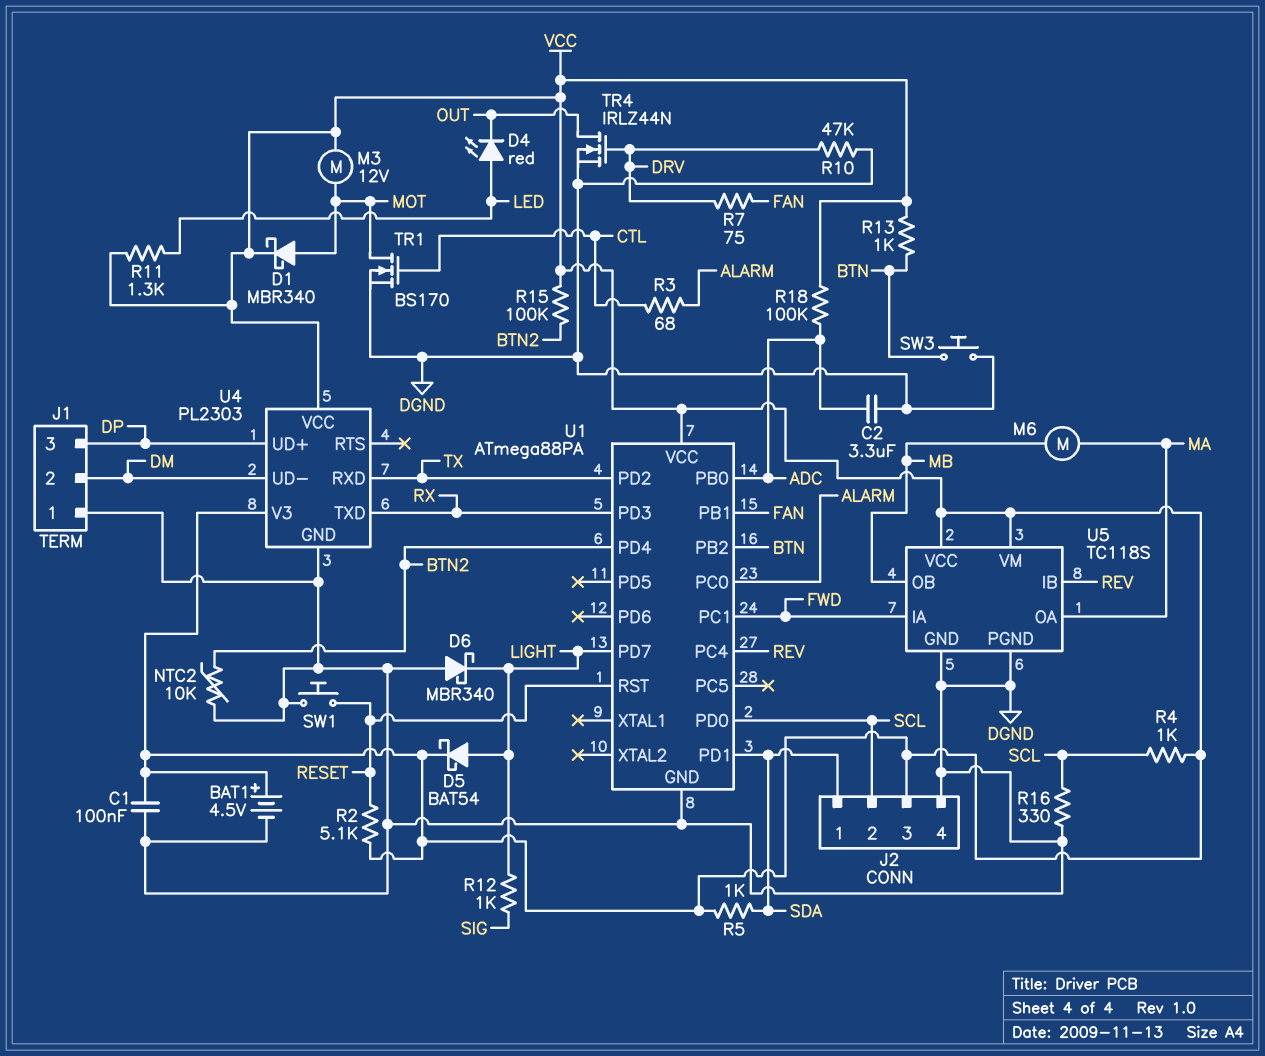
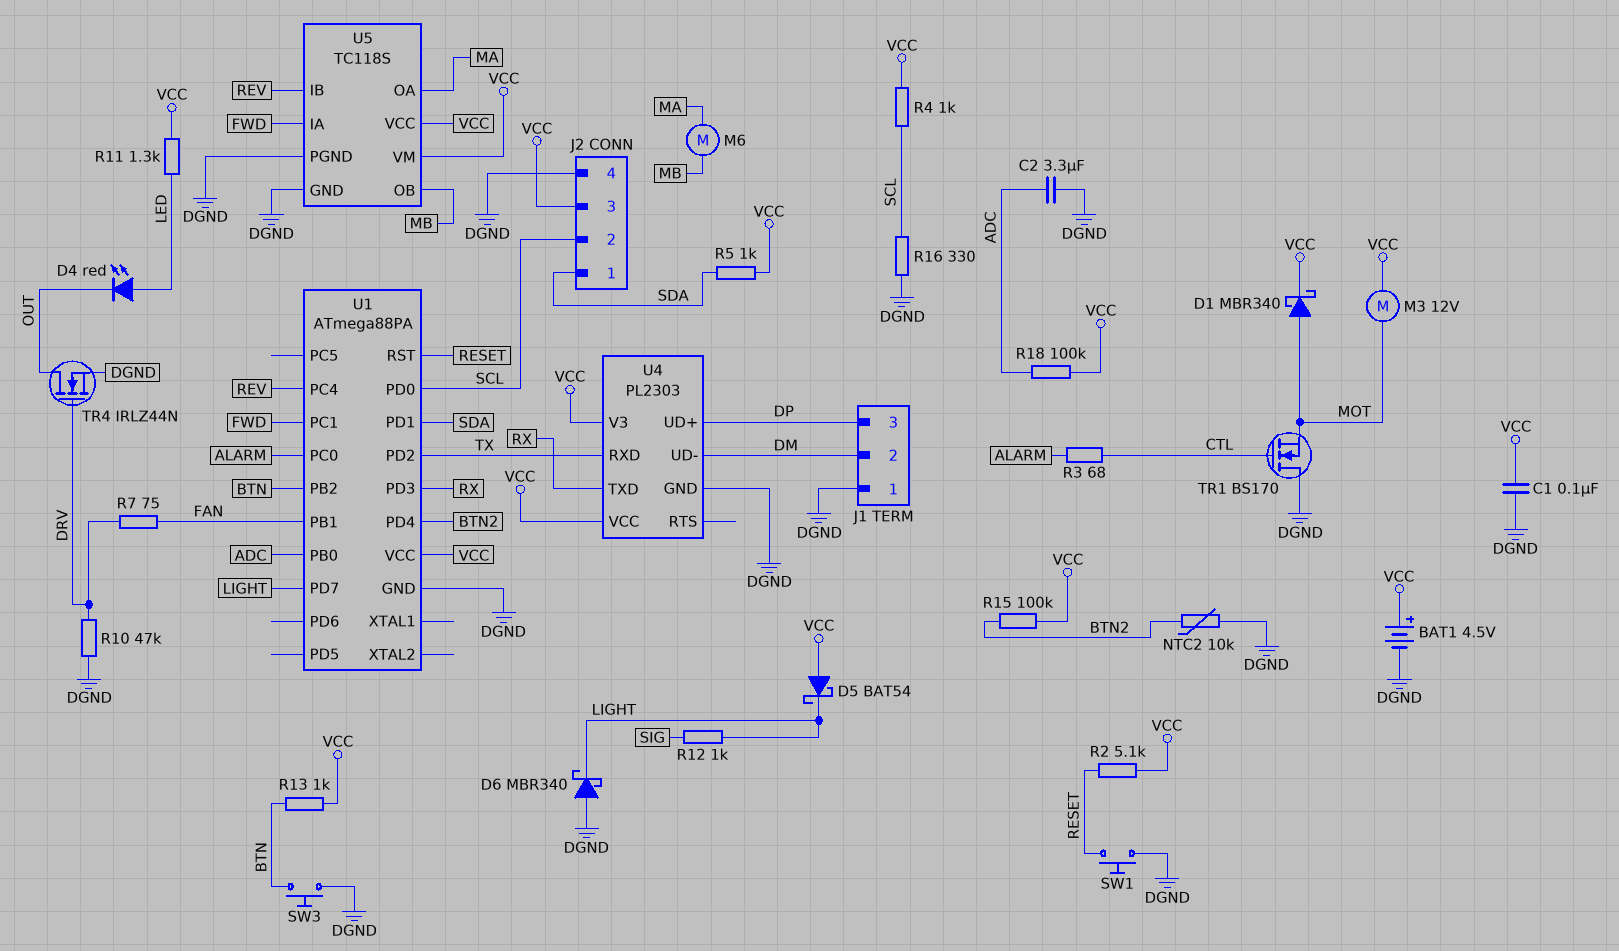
D5: schottky BAT54 (A LIGHT, K VCC) -> schottky BAT54 (A VCC, K LIGHT)
TR1: NMOS BS170 (G CTL, D MOT, S DGND) -> NMOS BS170 (G CTL, D DGND, S MOT)

